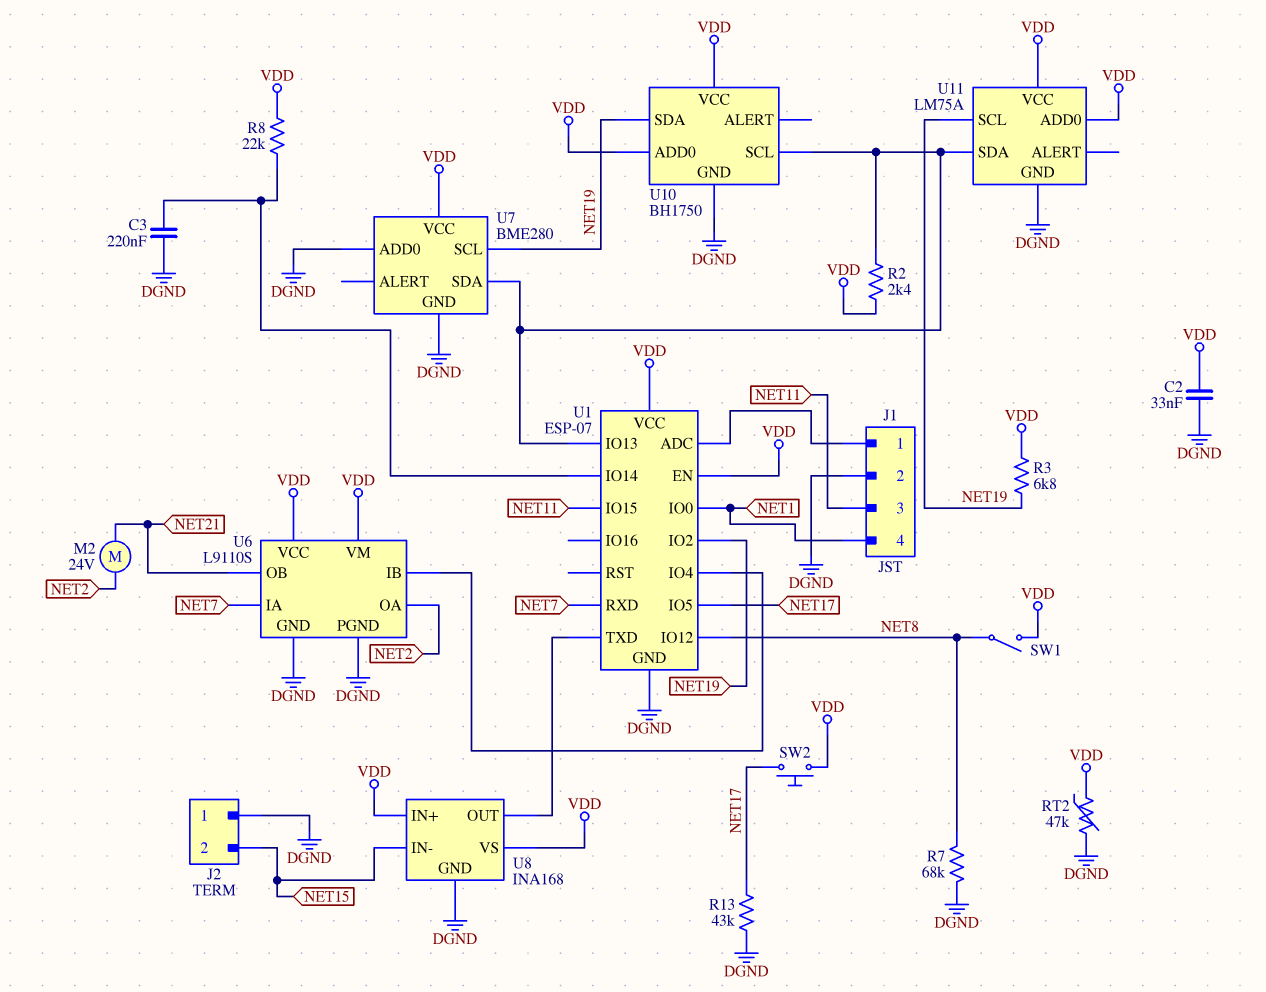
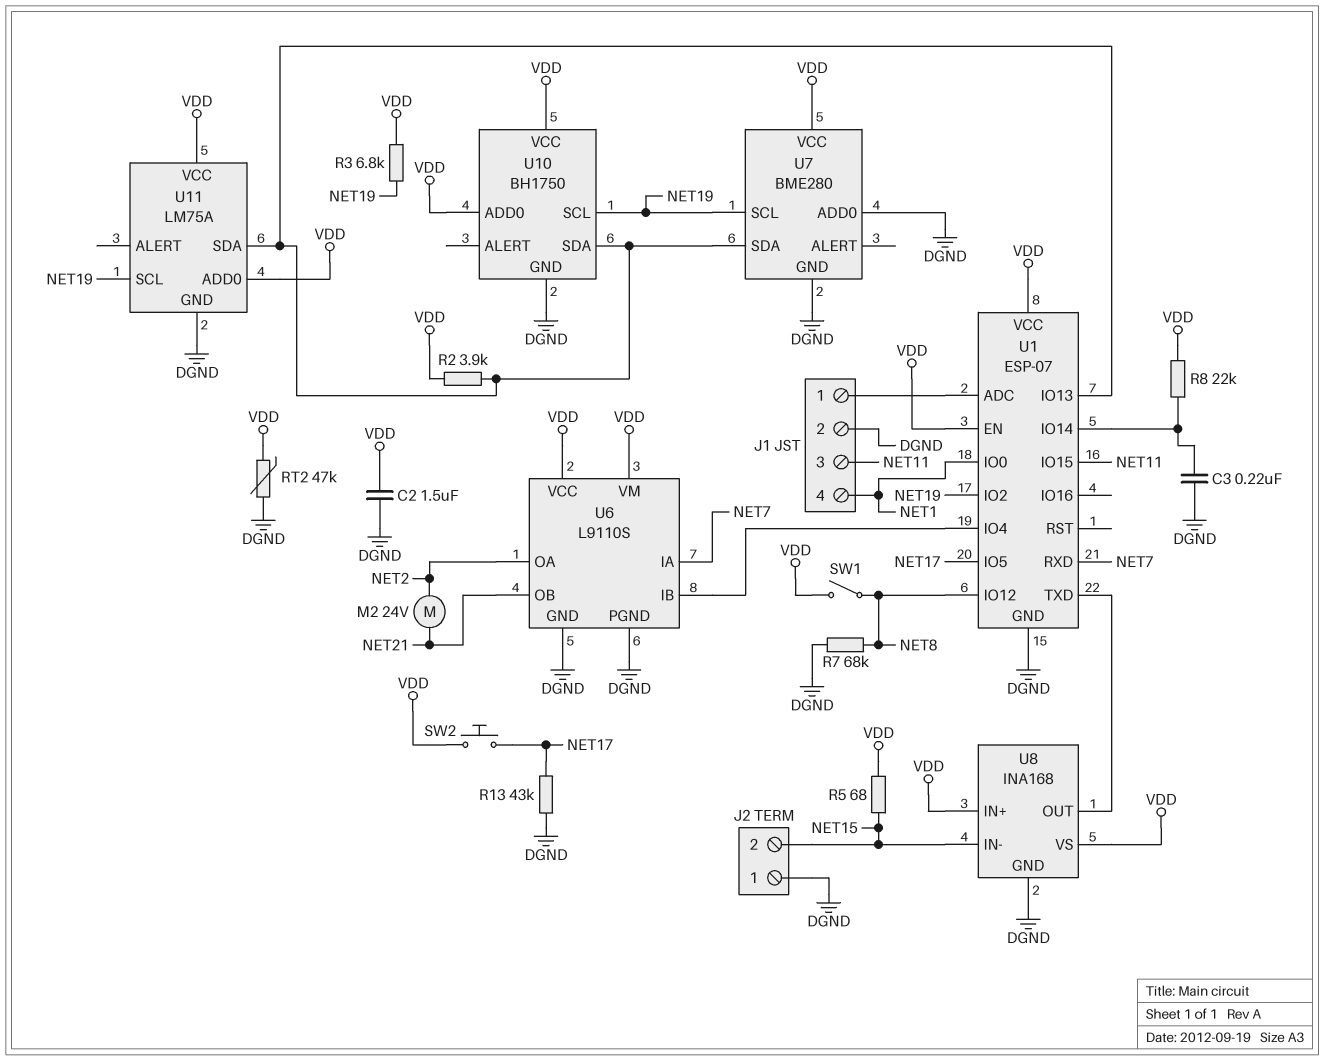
C2: 33nF (DGND, VDD) -> 1.5uF (DGND, VDD)
R2: 2.4k (U1/IO13, VDD) -> 3.9k (U1/IO13, VDD)
R5: none -> 68 (NET15, VDD)
U10 pin SCL: U1/IO13 -> NET19
U10 pin SDA: NET19 -> U1/IO13

